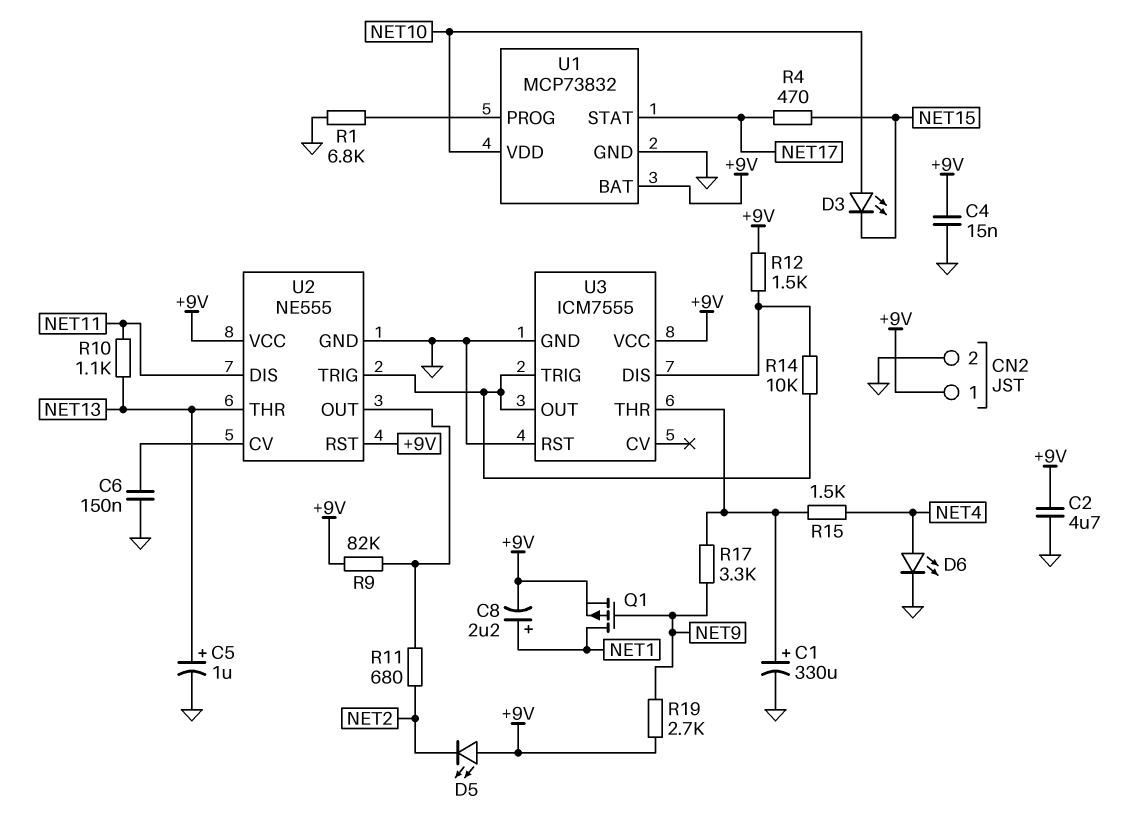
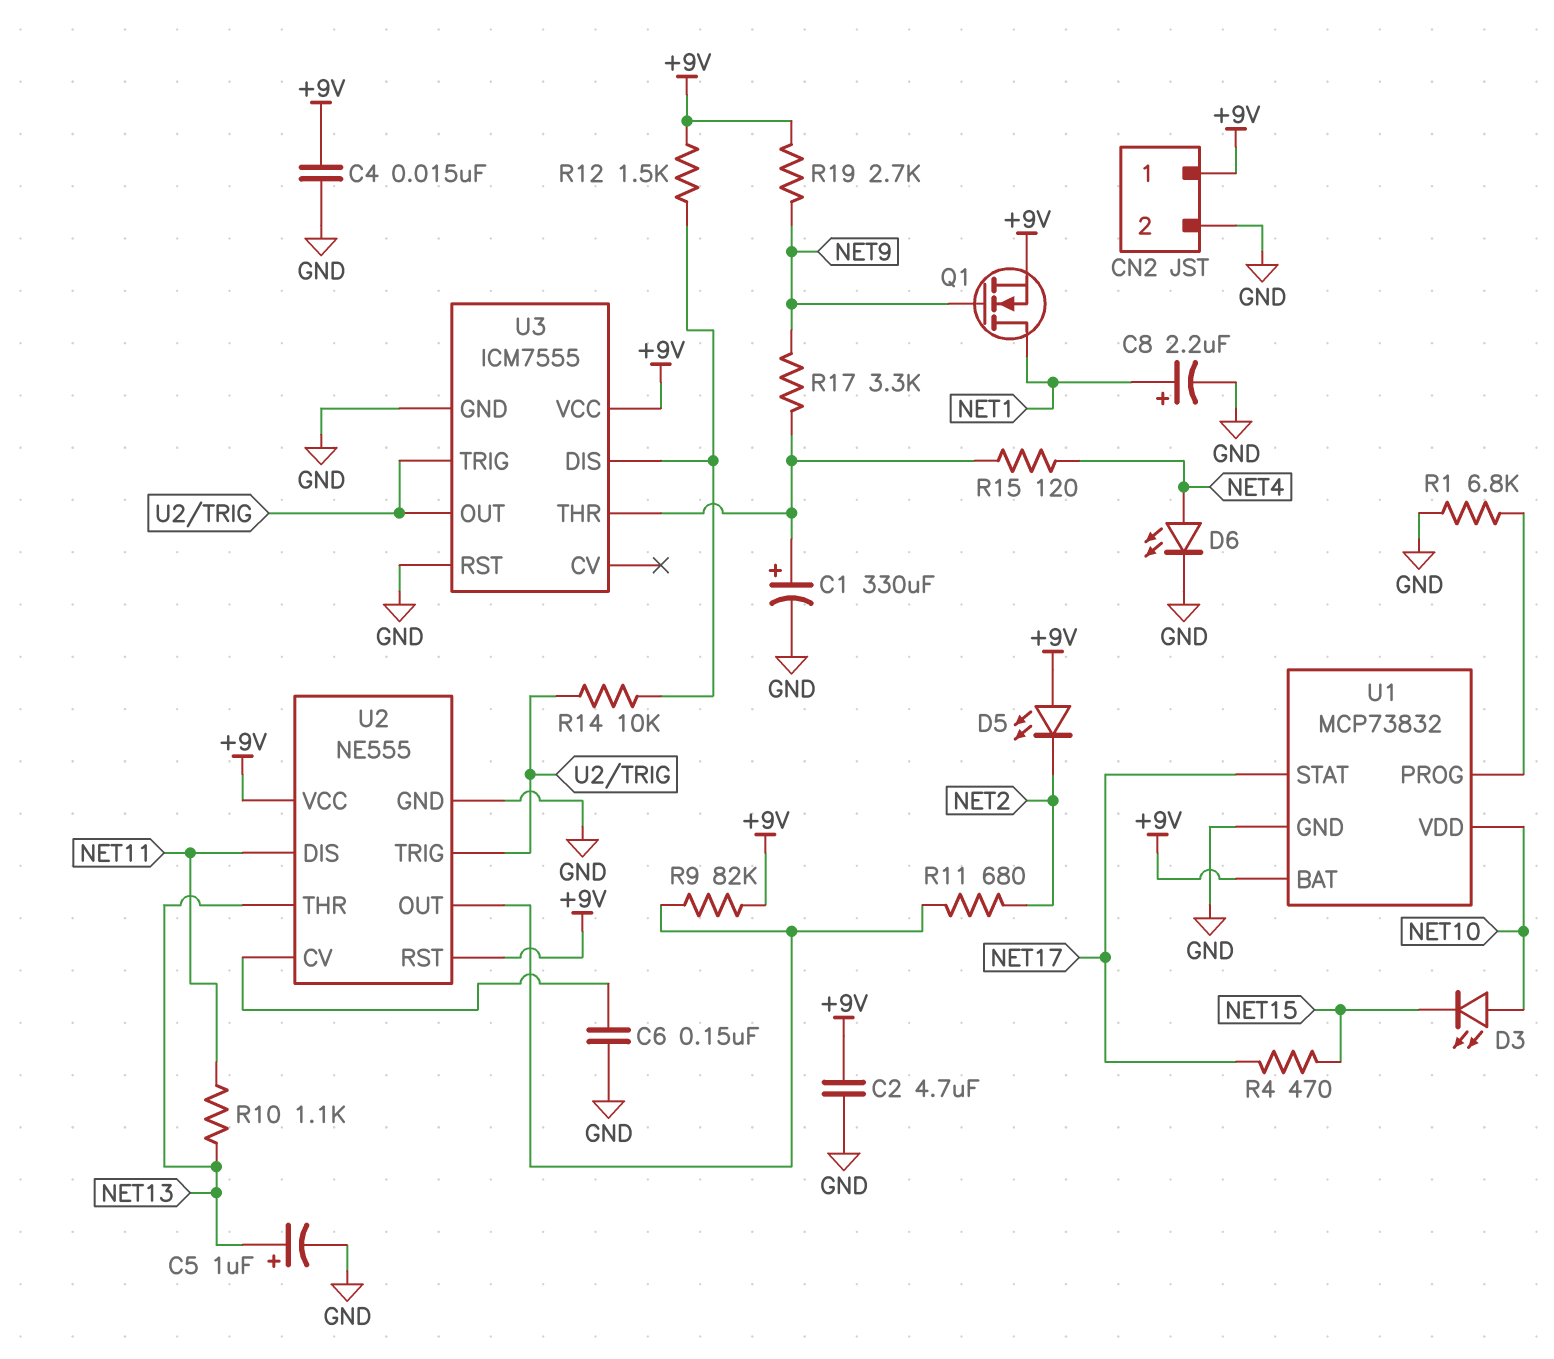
C8: 2.2uF (plus NET1, minus +9V) -> 2.2uF (plus NET1, minus GND)
Q1: PMOS (G NET9, D NET1, S +9V) -> NMOS (G NET9, D NET1, S +9V)
R15: 1.5k (NET4, U3/THR) -> 120 (NET4, U3/THR)

